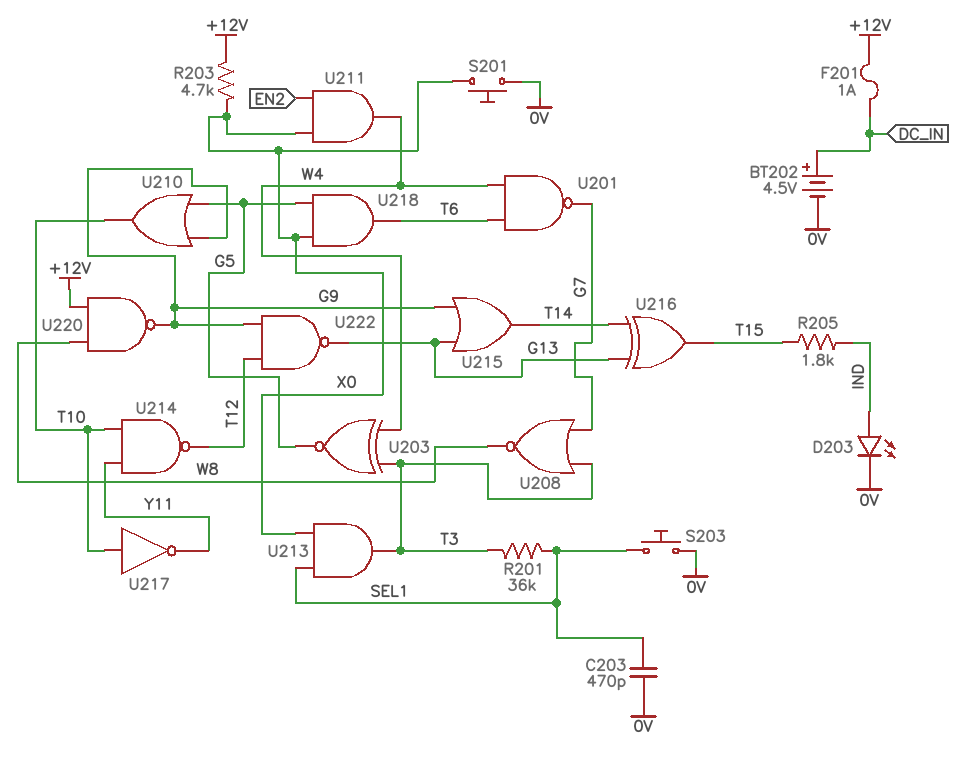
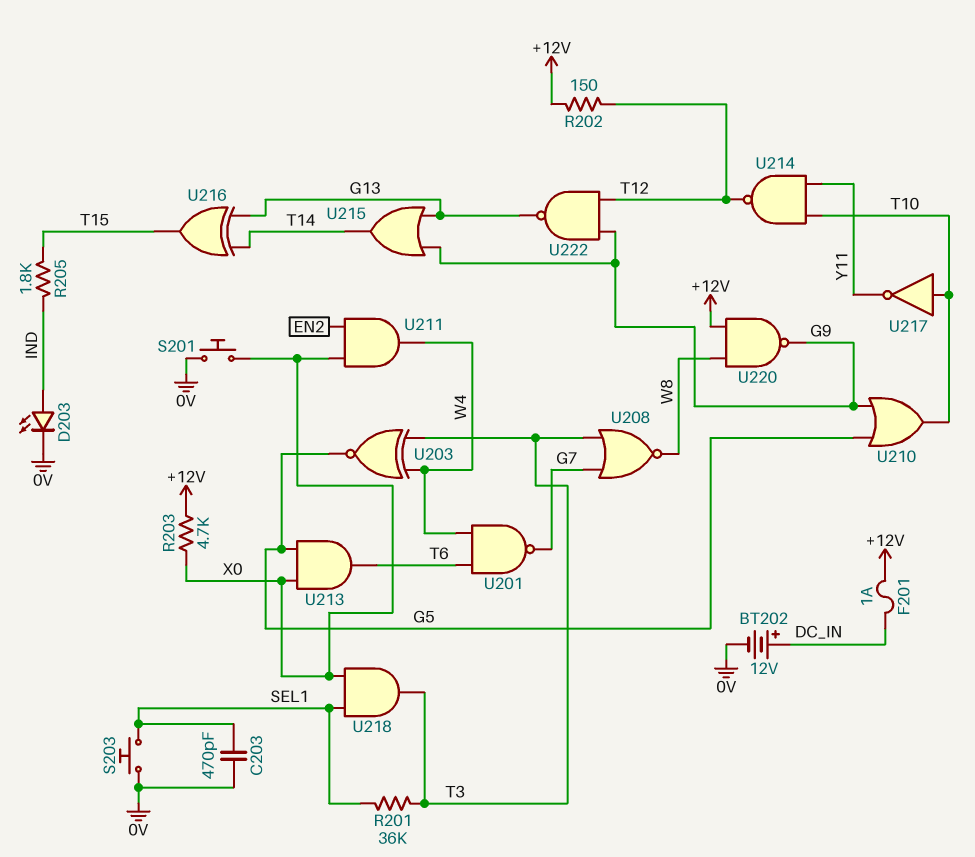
BT202: 4.5V (plus DC_IN, minus 0V) -> 12V (plus DC_IN, minus 0V)
R202: none -> 150 (+12V, T12)
U213: AND (in SEL1, in X0, out T3) -> AND (in G5, in X0, out T6)
U218: AND (in G5, in X0, out T6) -> AND (in SEL1, in X0, out T3)

